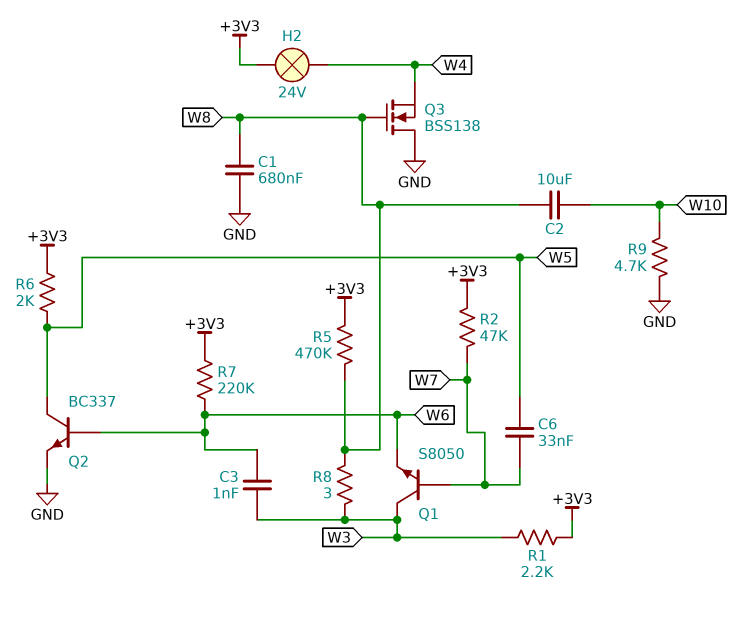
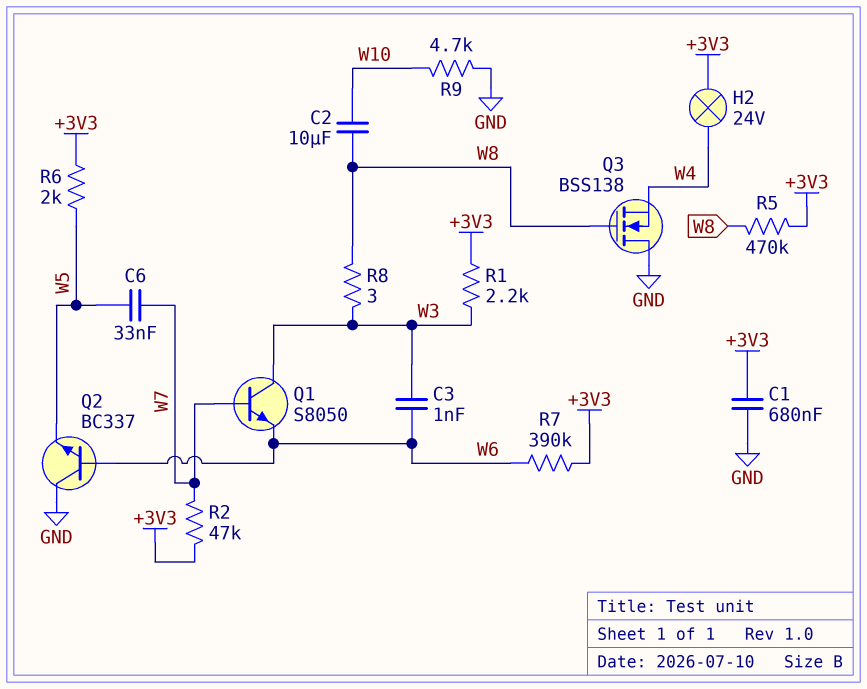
C1: 680nF (GND, W8) -> 680nF (+3V3, GND)
Q2: NPN BC337 (B W6, C W5, E GND) -> NPN BC337 (B W6, C GND, E W5)
R7: 220k (+3V3, W6) -> 390k (+3V3, W6)

